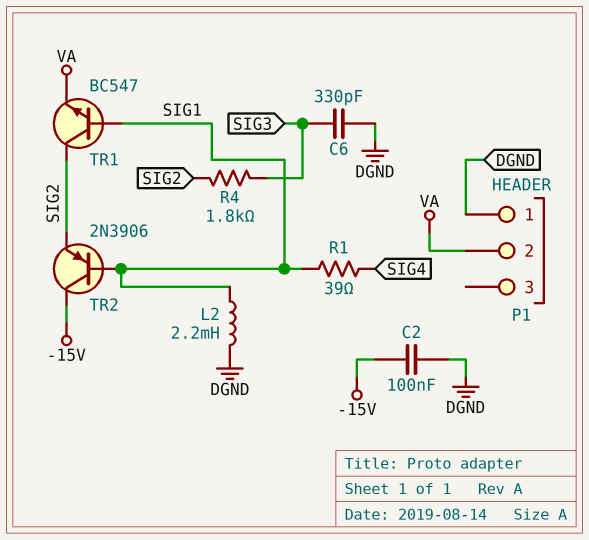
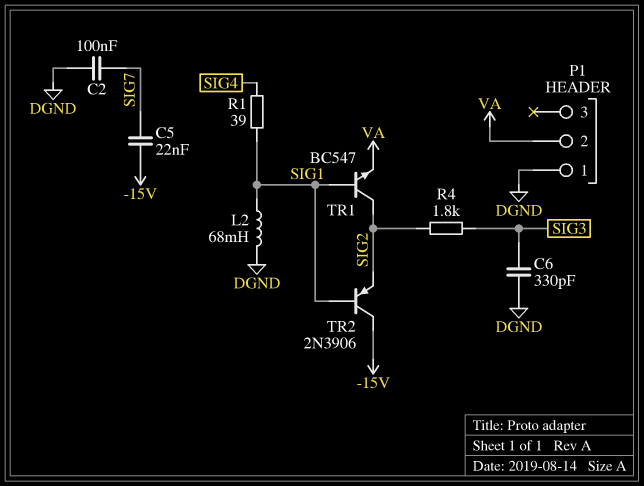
C2: 100nF (-15V, DGND) -> 100nF (DGND, SIG7)
C5: none -> 22nF (-15V, SIG7)
L2: 2.2mH (DGND, SIG1) -> 68mH (DGND, SIG1)

